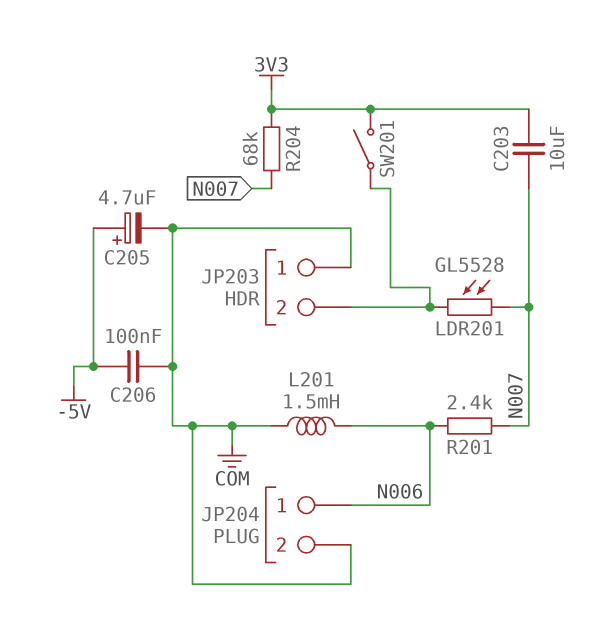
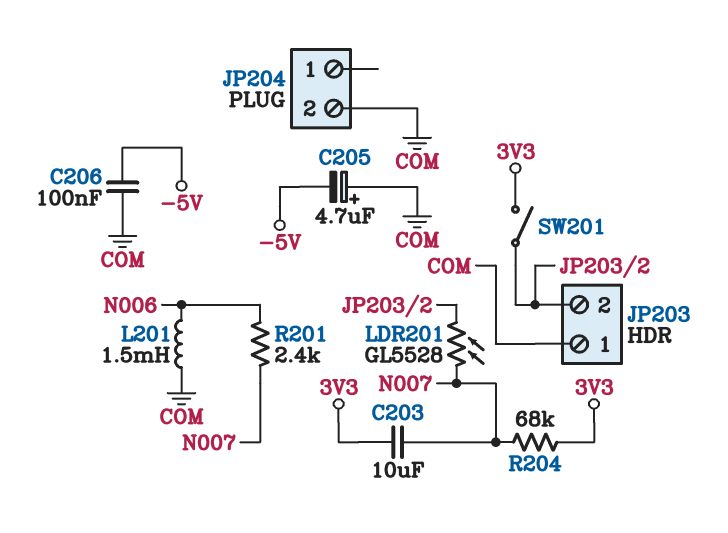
C205: 4.7uF (plus -5V, minus COM) -> 4.7uF (plus COM, minus -5V)
JP204 pin 1: N006 -> none

